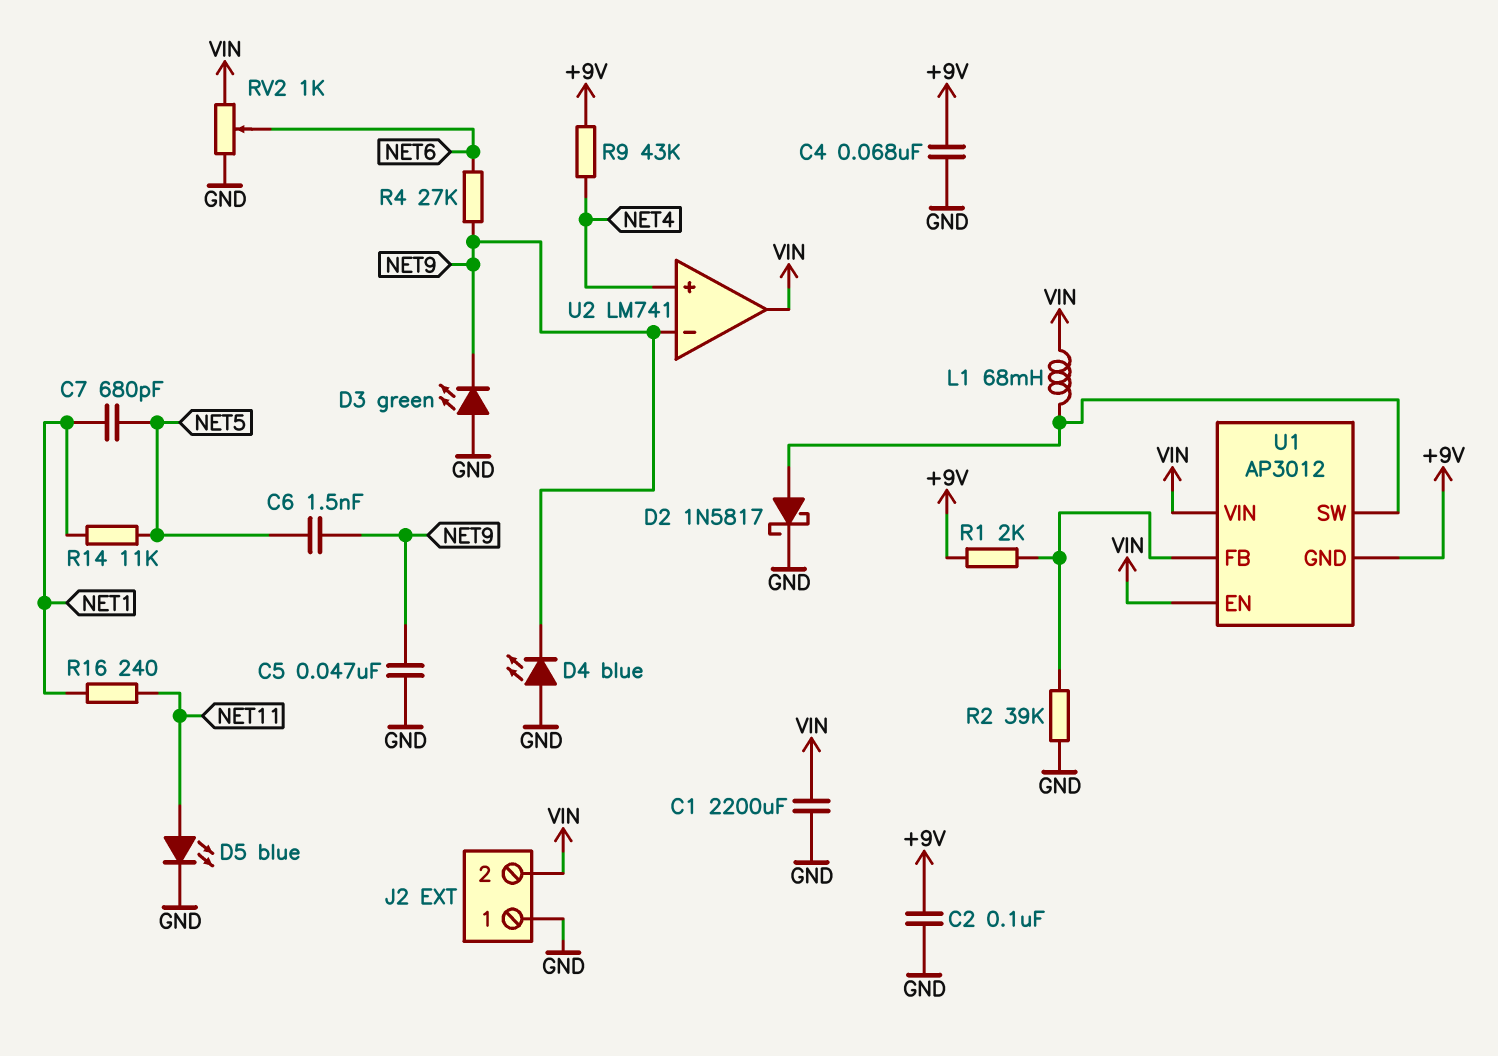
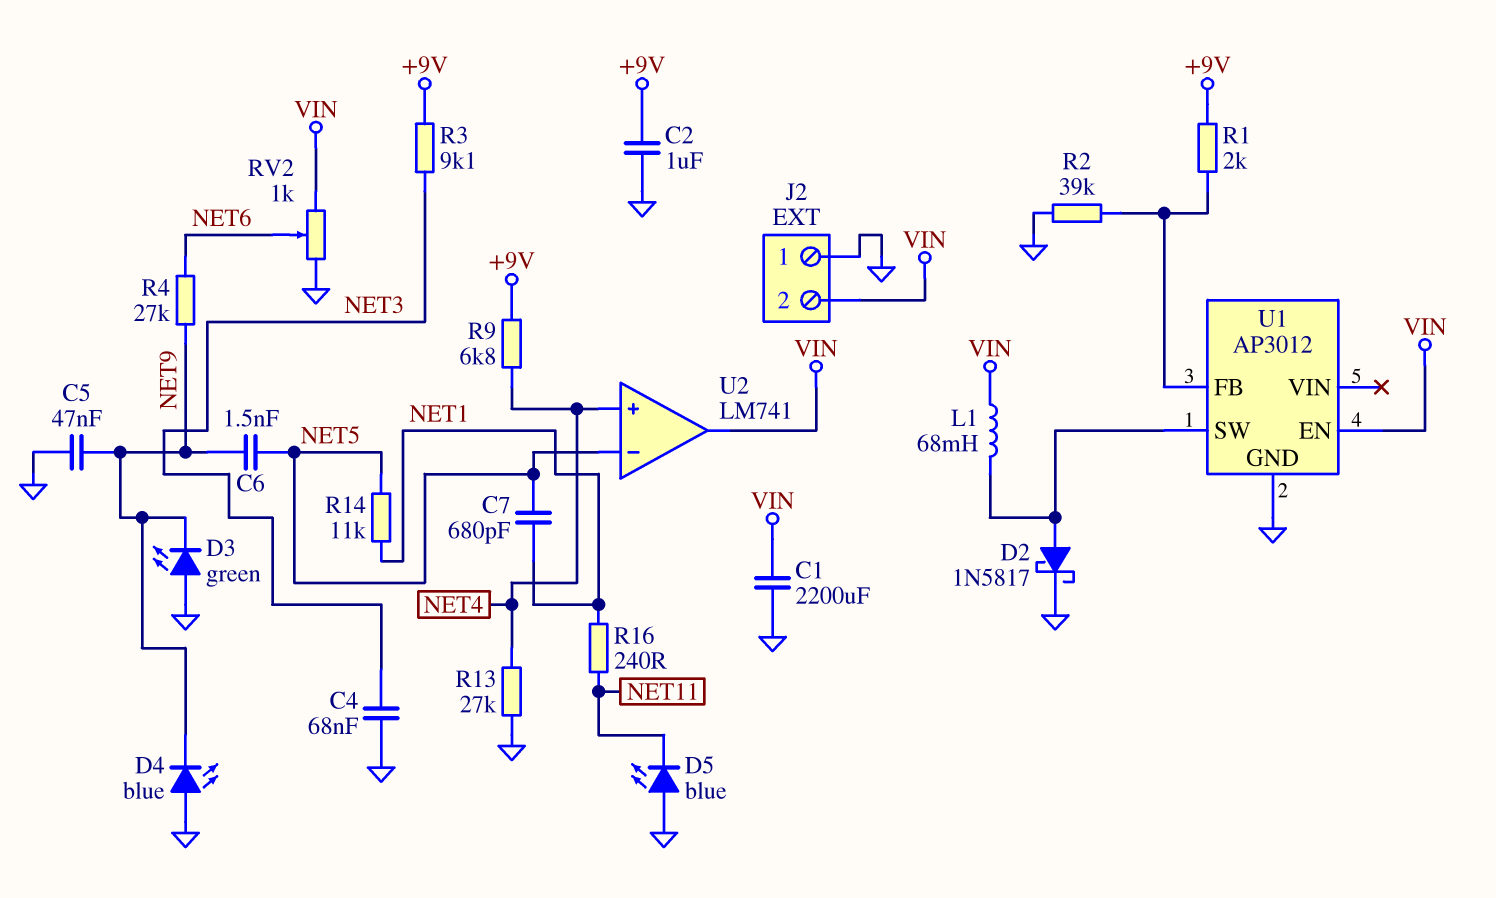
C2: 100nF (+9V, GND) -> 1uF (+9V, GND)
C4: 68nF (+9V, GND) -> 68nF (GND, NET3)
D5: LED blue (A NET11, K GND) -> LED blue (A GND, K NET11)
R3: none -> 9.1k (+9V, NET3)
R9: 43k (+9V, NET4) -> 6.8k (+9V, NET4)
R13: none -> 27k (GND, NET4)
U1 pin GND: +9V -> GND
U1 pin VIN: VIN -> none
U2 pin in-: NET9 -> NET5

